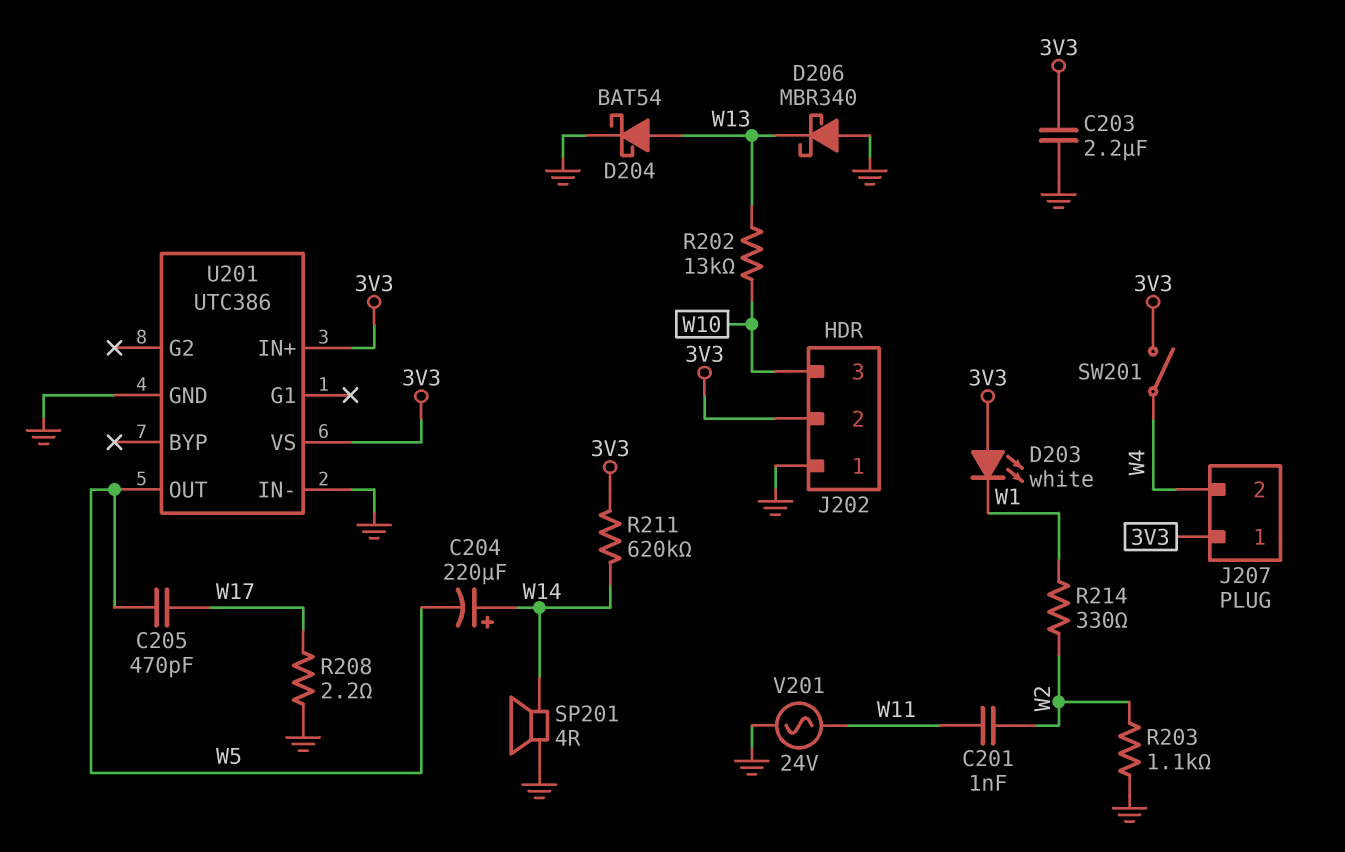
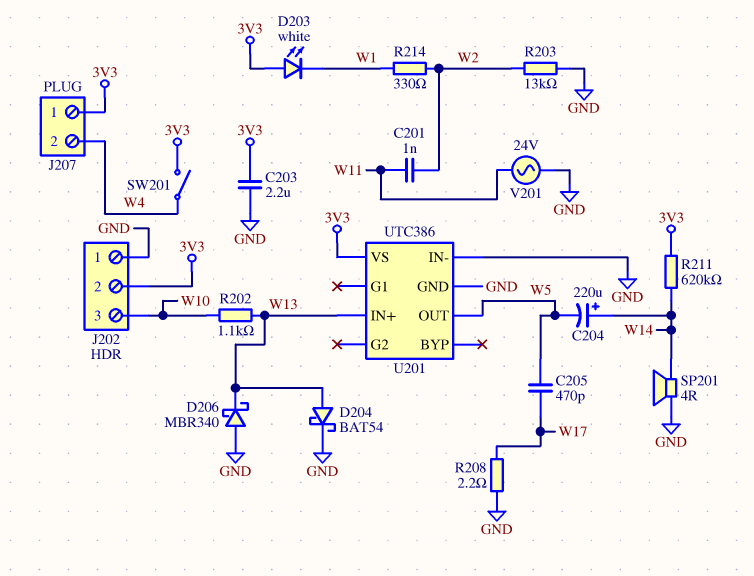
R202: 13k (W10, W13) -> 1.1k (W10, W13)
R203: 1.1k (GND, W2) -> 13k (GND, W2)
U201 pin IN+: 3V3 -> W13

